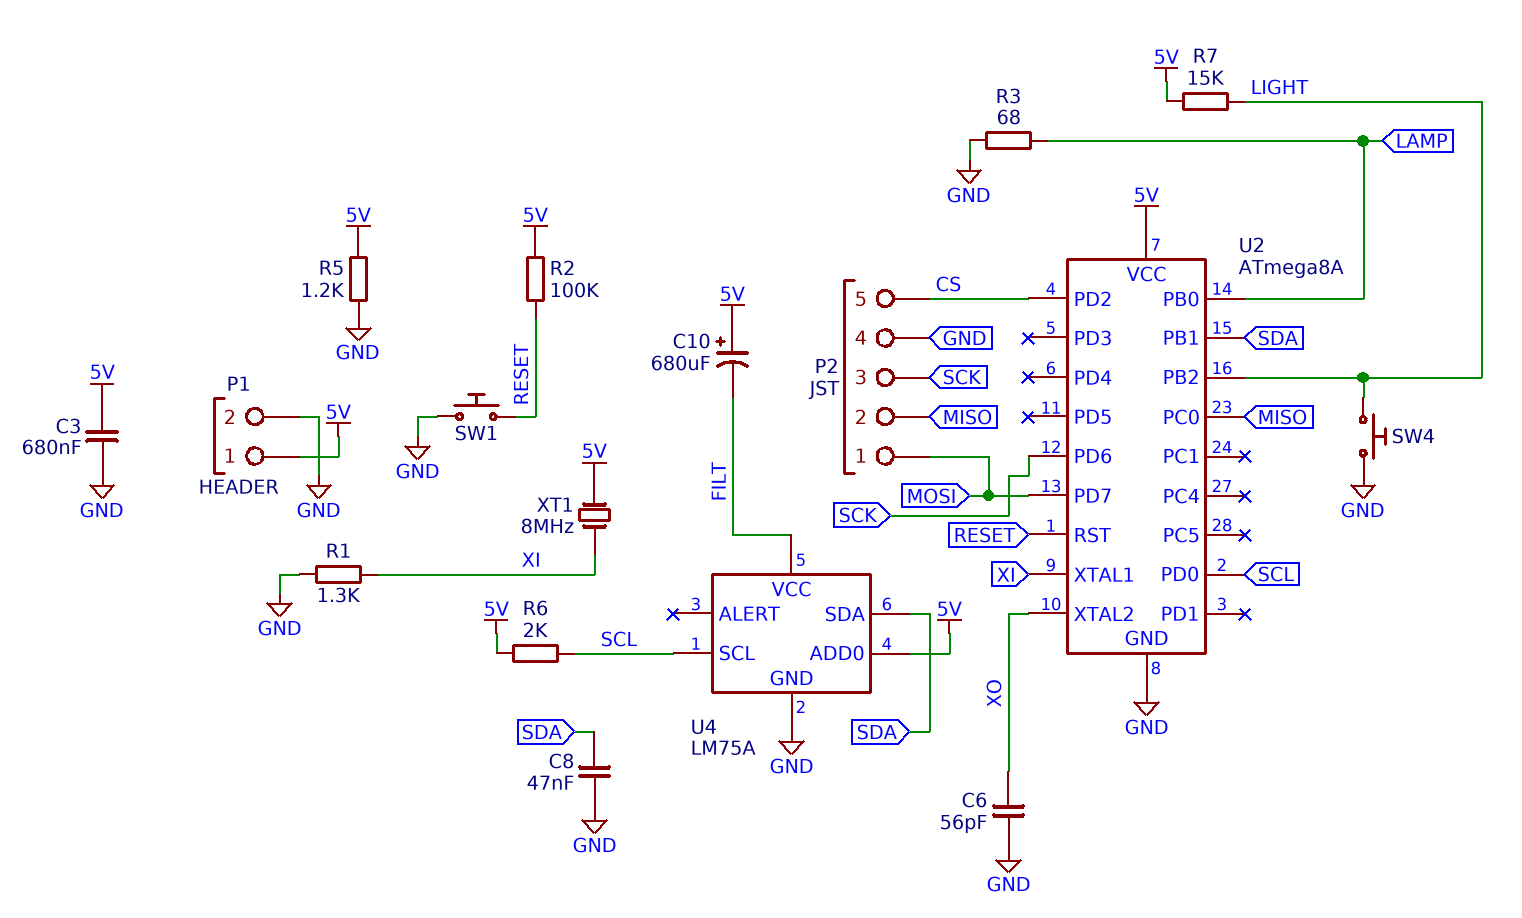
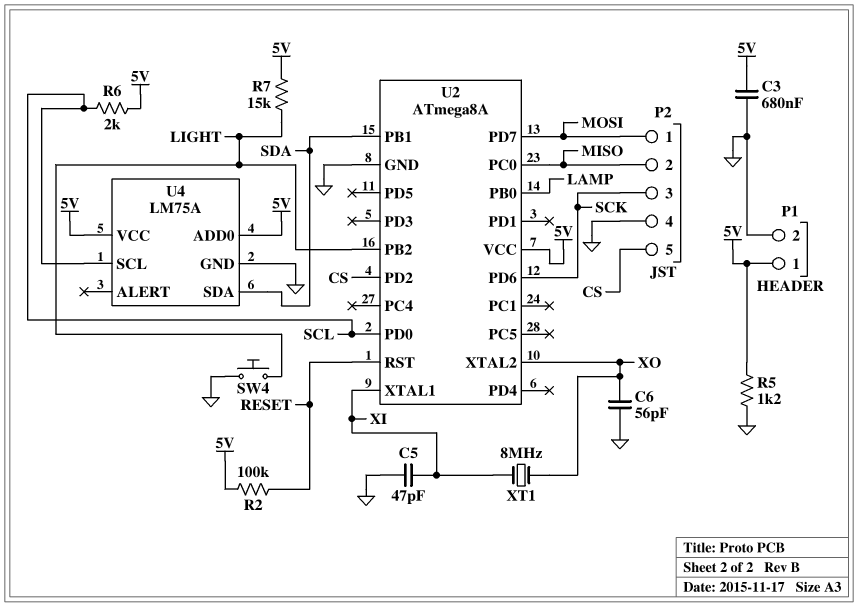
C5: none -> 47pF (GND, XI)
C8: 47nF (GND, SDA) -> none
C10: 680uF (plus 5V, minus FILT) -> none
R1: 1.3k (GND, XI) -> none
R3: 68 (GND, LAMP) -> none
SW1: button (GND, RESET) -> none
U4 pin VCC: FILT -> 5V
XT1: 8MHz (5V, XI) -> 8MHz (XI, XO)

